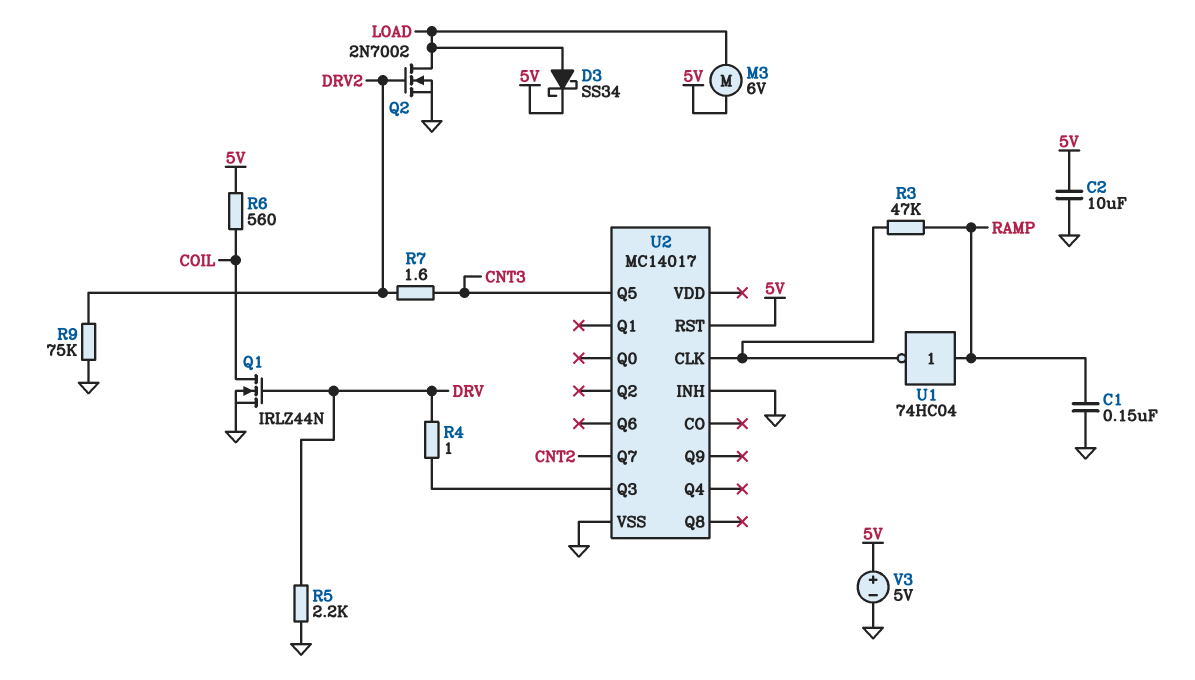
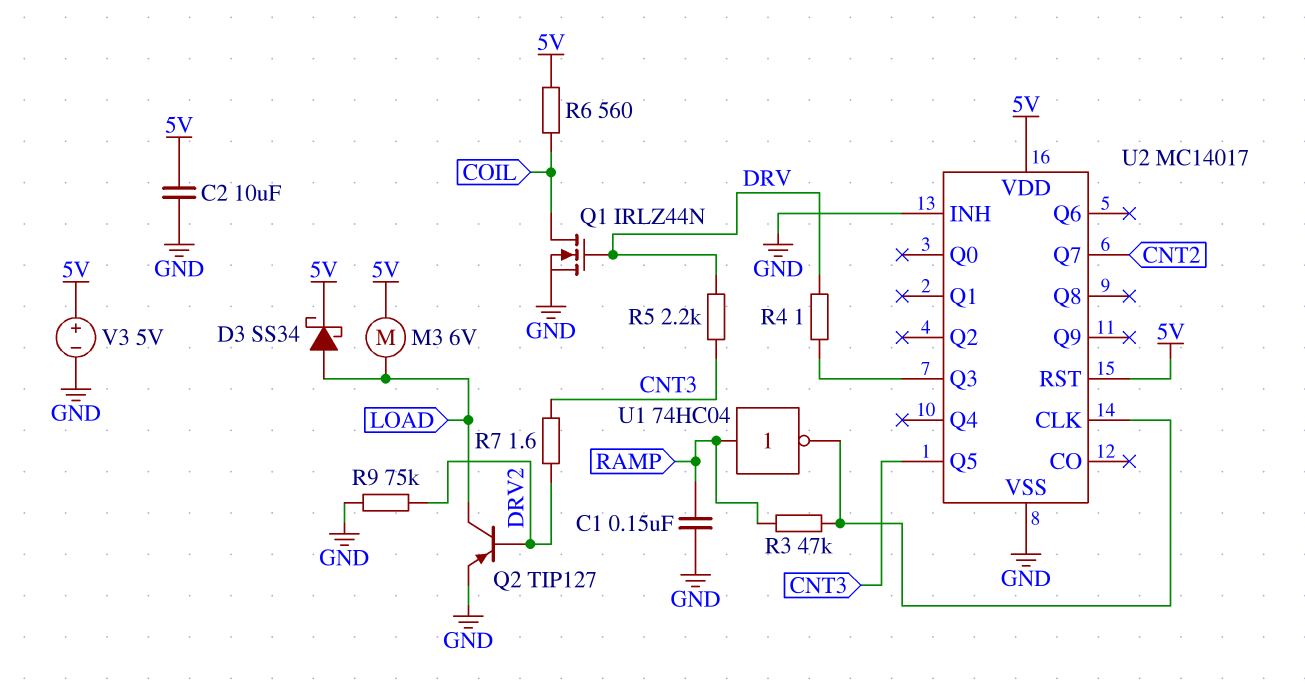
Q2: NMOS 2N7002 (G DRV2, D LOAD, S GND) -> PNP TIP127 (B DRV2, C LOAD, E GND)
R5: 2.2k (DRV, GND) -> 2.2k (CNT3, DRV)
U2 pin VDD: none -> 5V

